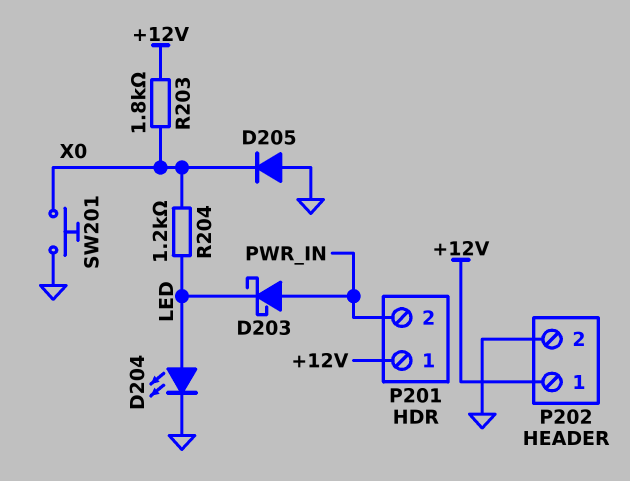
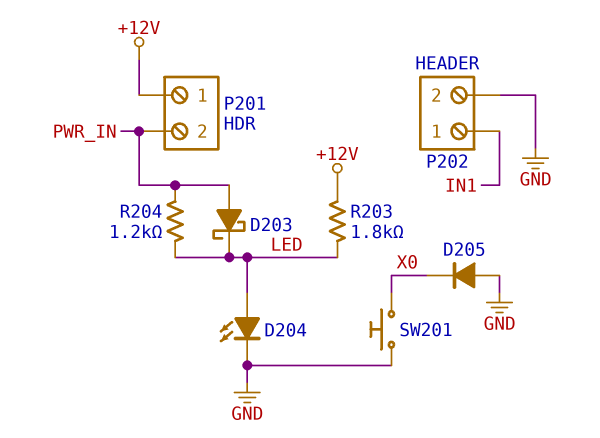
P202 pin 1: +12V -> IN1
R203: 1.8k (+12V, X0) -> 1.8k (+12V, LED)
R204: 1.2k (LED, X0) -> 1.2k (LED, PWR_IN)

